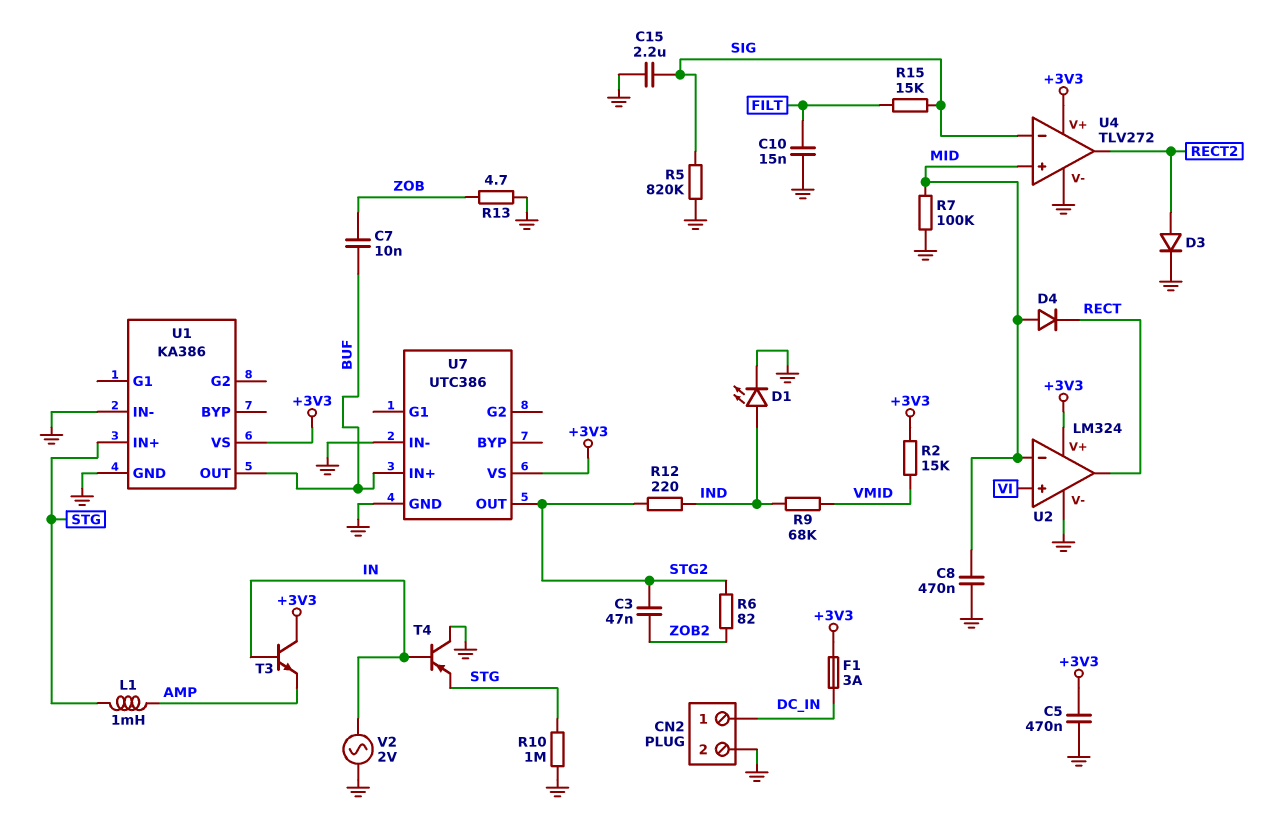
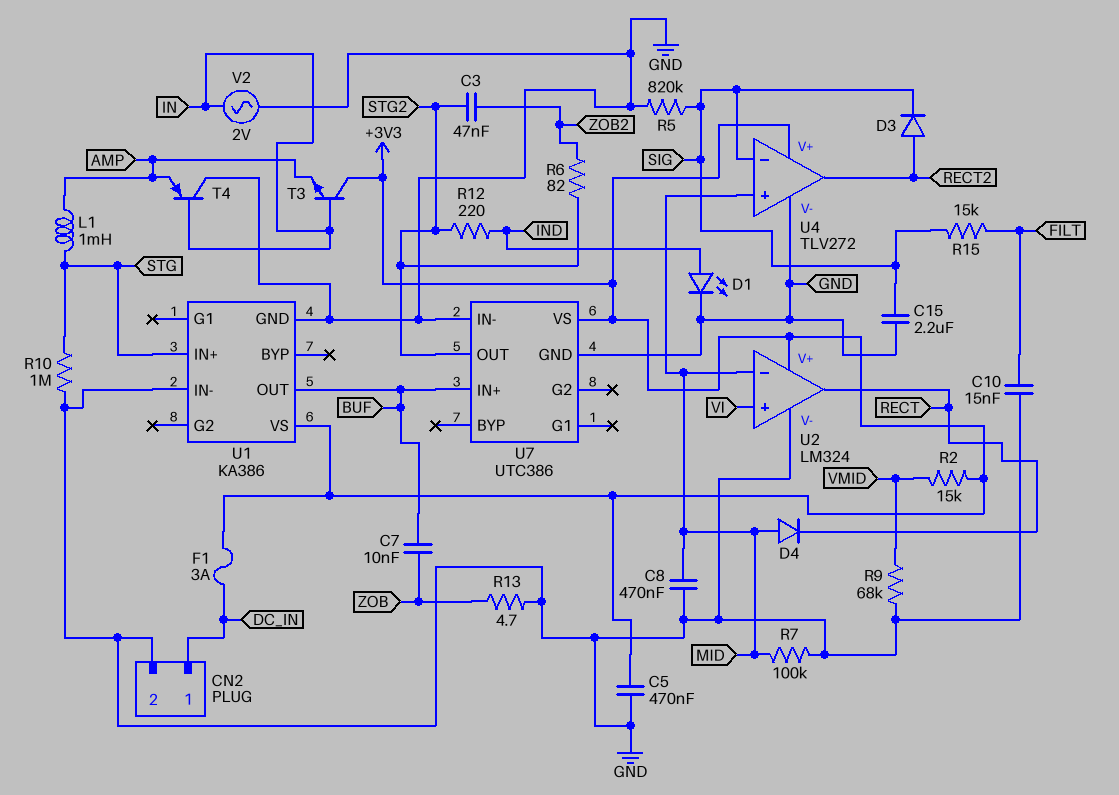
D3: diode (A RECT2, K GND) -> diode (A RECT2, K SIG)
R9: 68k (IND, VMID) -> 68k (GND, VMID)
T4: PNP (B IN, C GND, E STG) -> PNP (B IN, C GND, E AMP)

